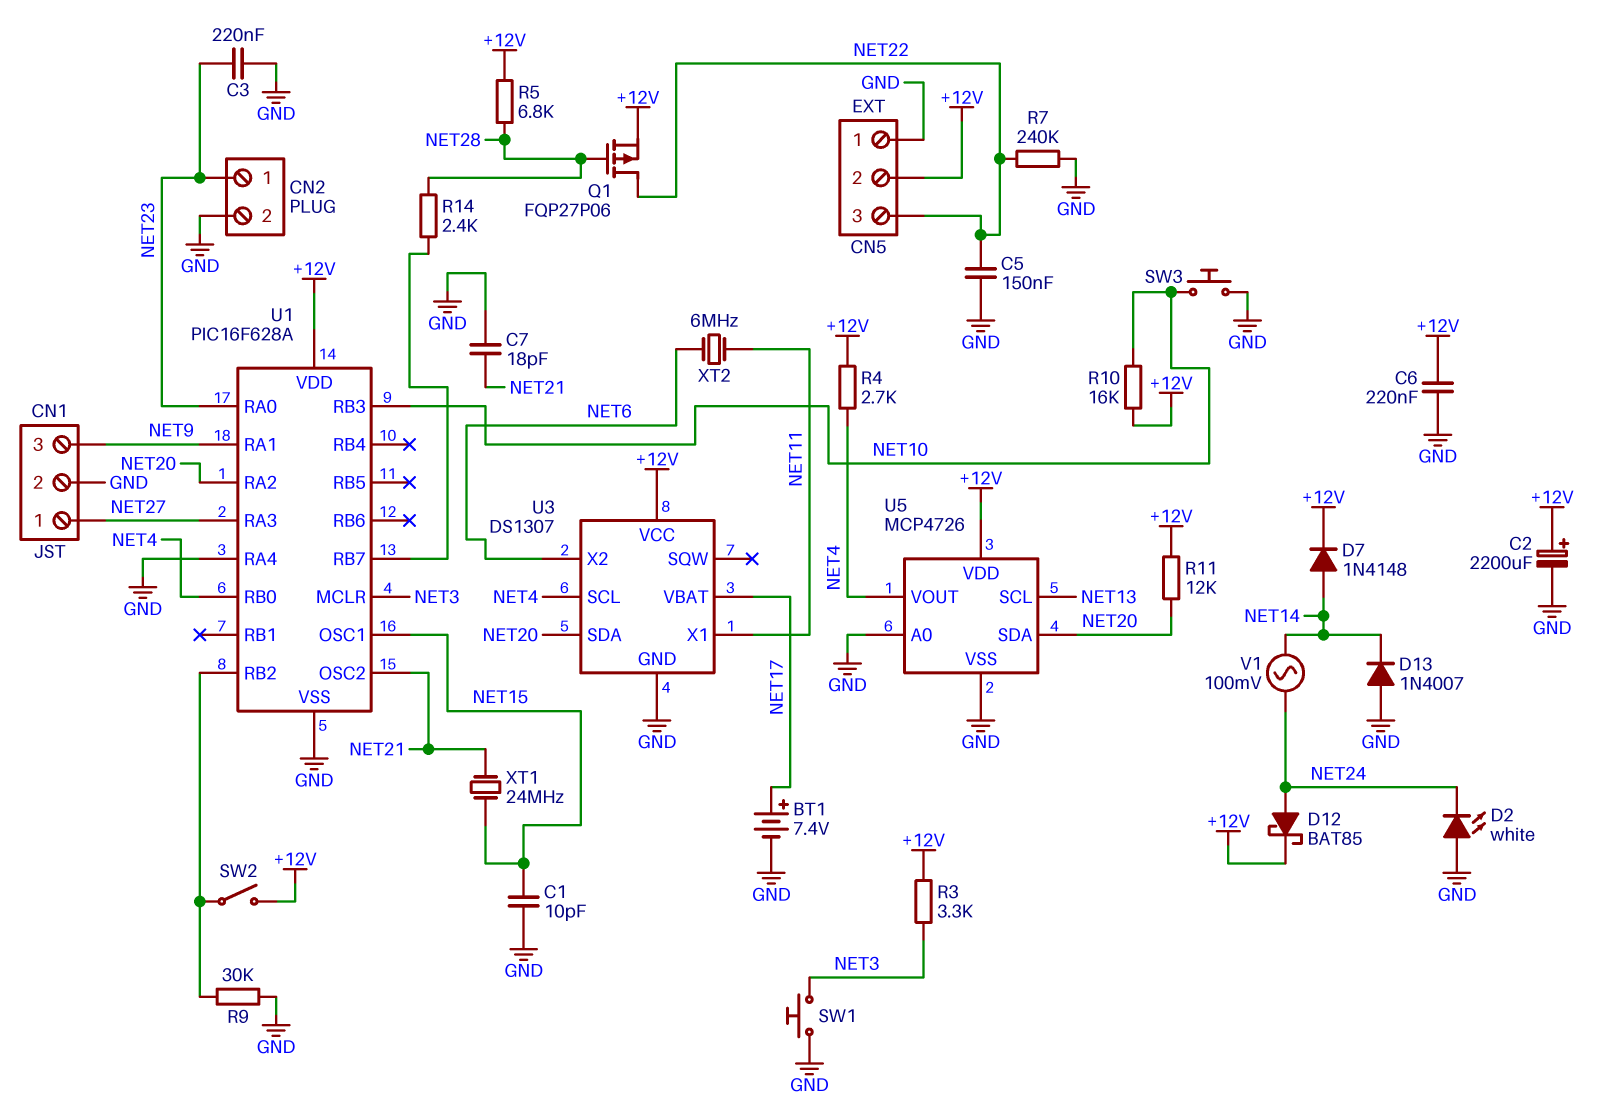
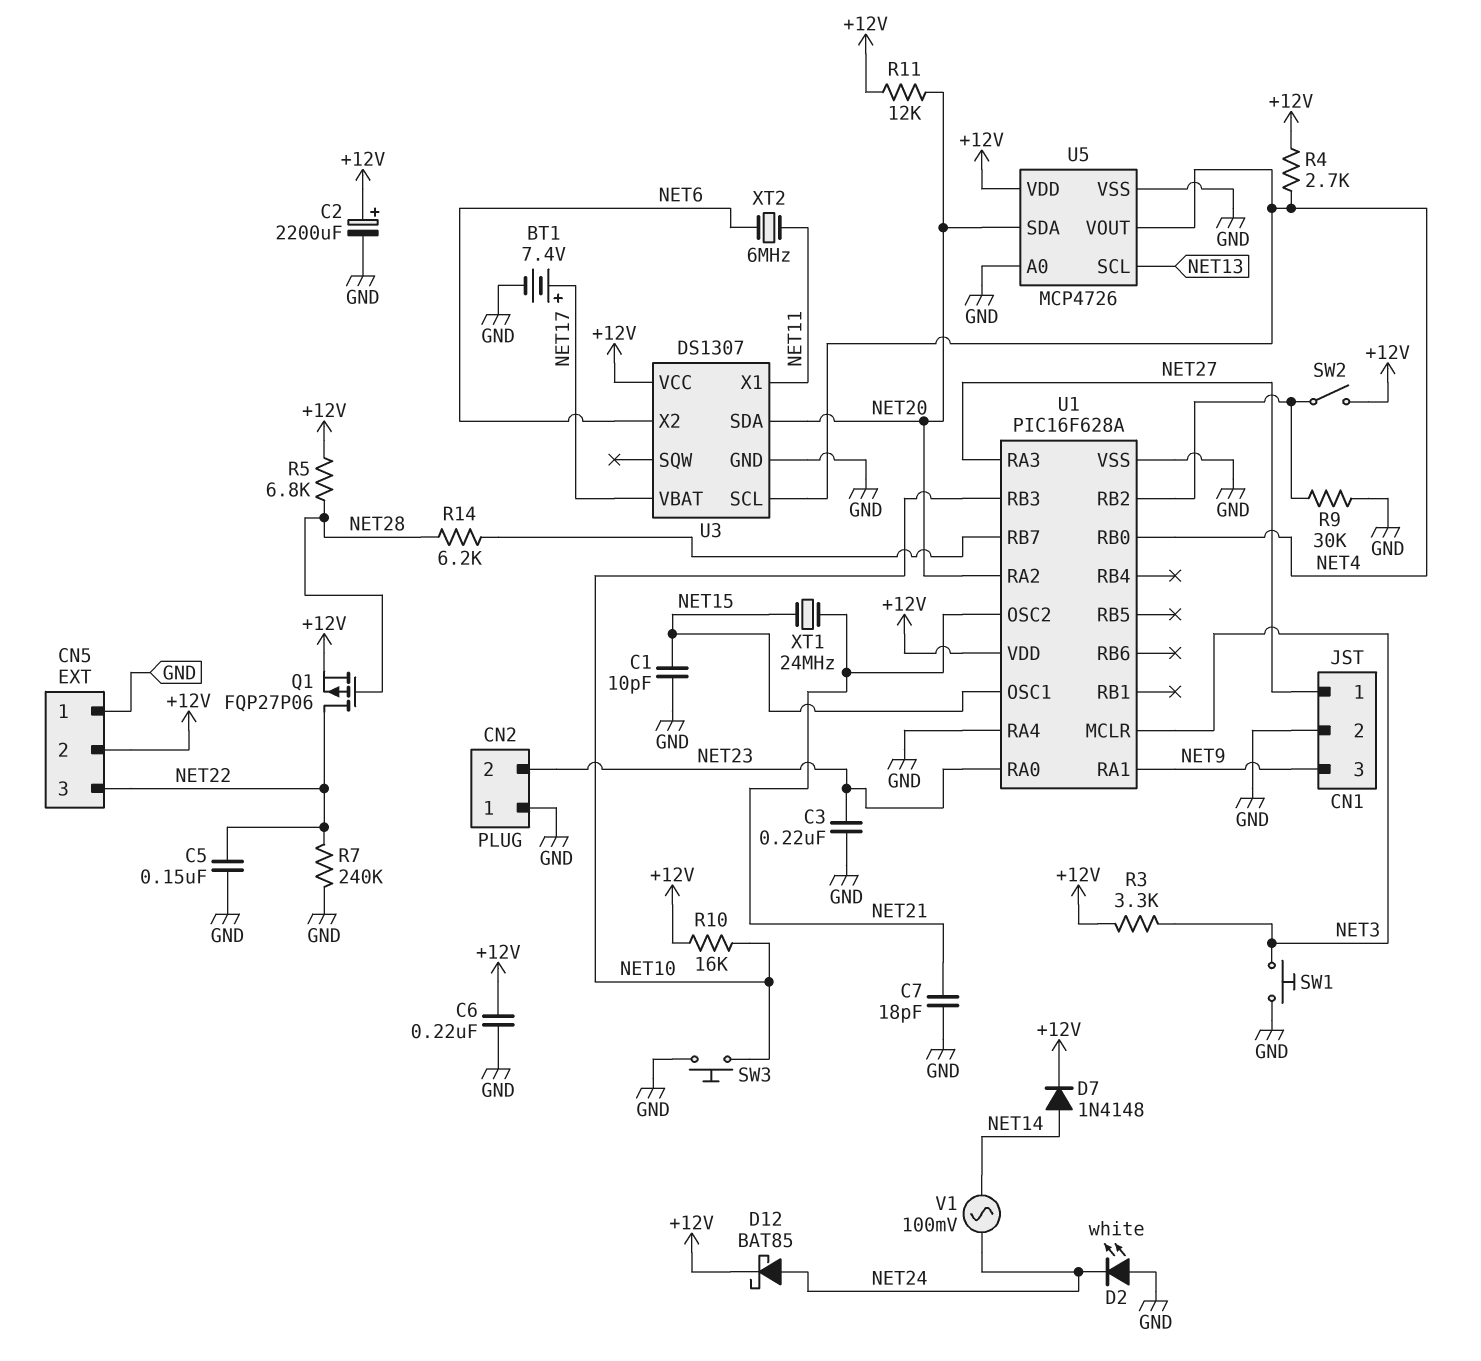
CN2 pin 1: NET23 -> GND
CN2 pin 2: GND -> NET23
D13: diode 1N4007 (A GND, K NET14) -> none
R14: 2.4k (NET28, U1/RB7) -> 6.2k (NET28, U1/RB7)

